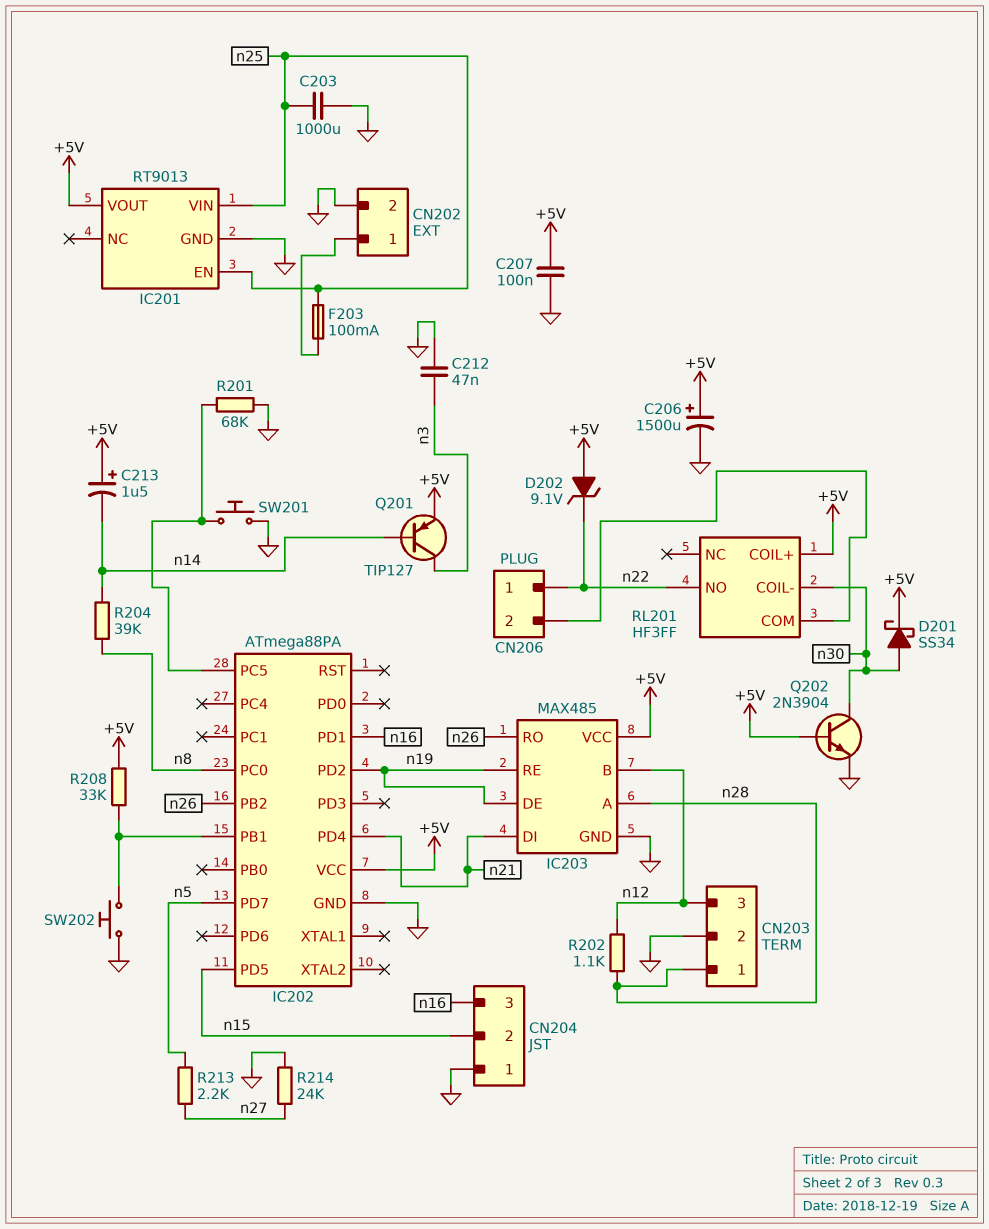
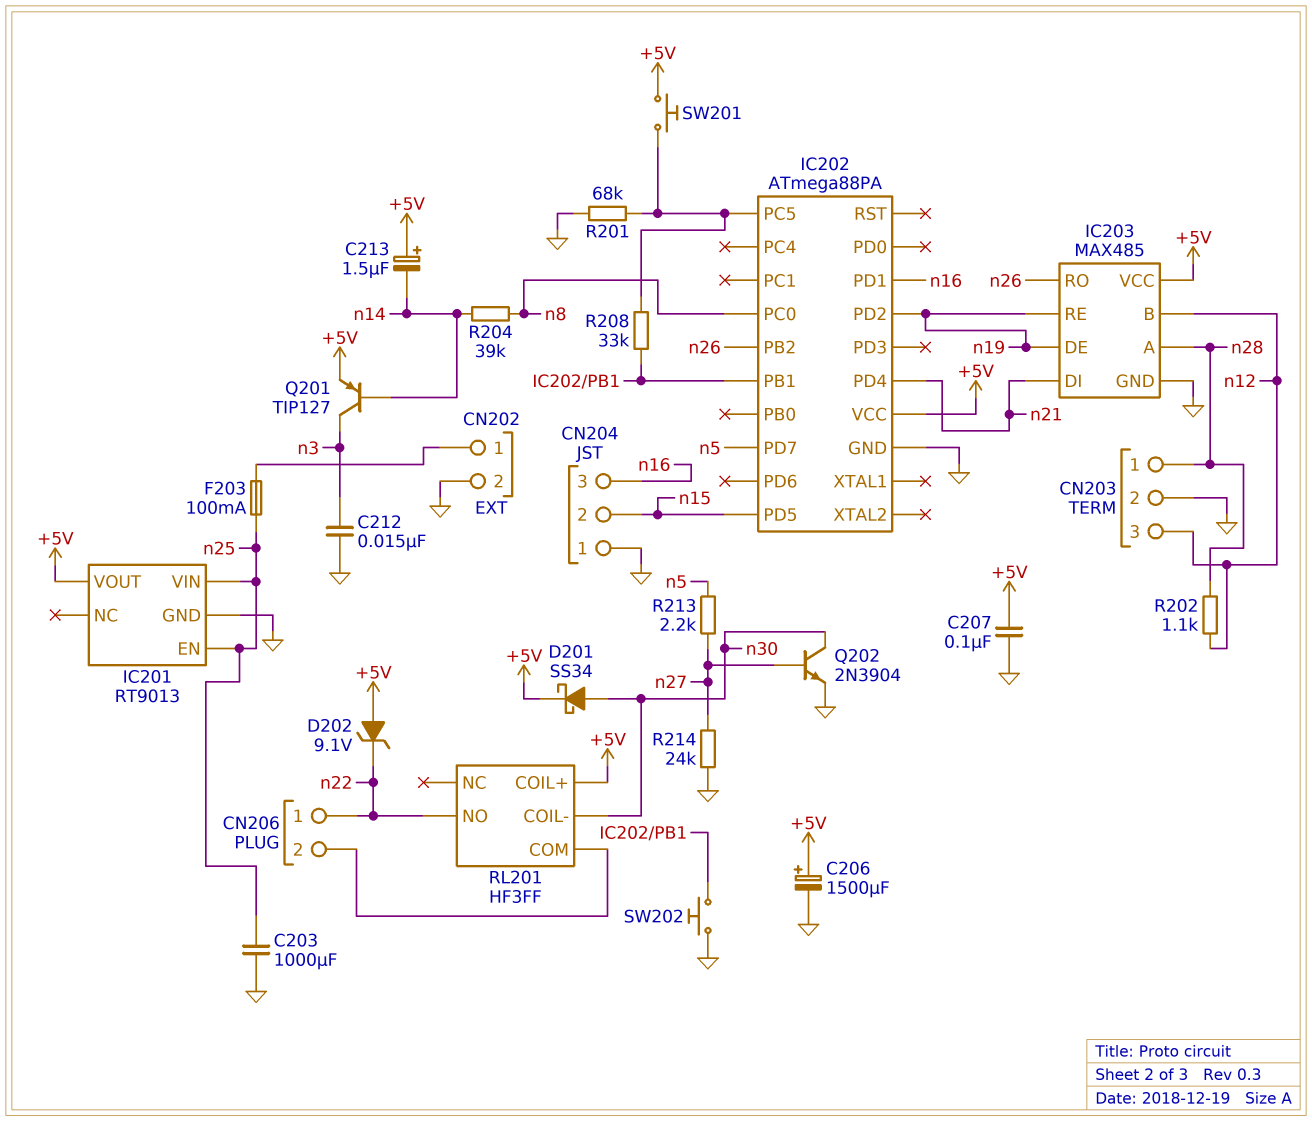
C212: 47nF (GND, n3) -> 15nF (GND, n3)
Q202: NPN 2N3904 (B +5V, C n30, E GND) -> NPN 2N3904 (B n27, C n30, E GND)
R208: 33k (+5V, IC202/PB1) -> 33k (IC202/PB1, IC202/PC5)
SW201: button (GND, IC202/PC5) -> button (+5V, IC202/PC5)

